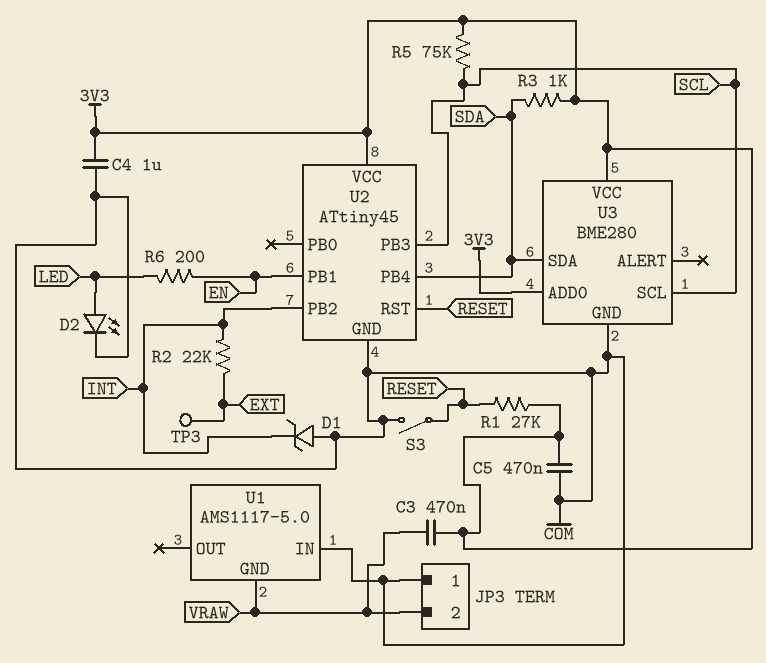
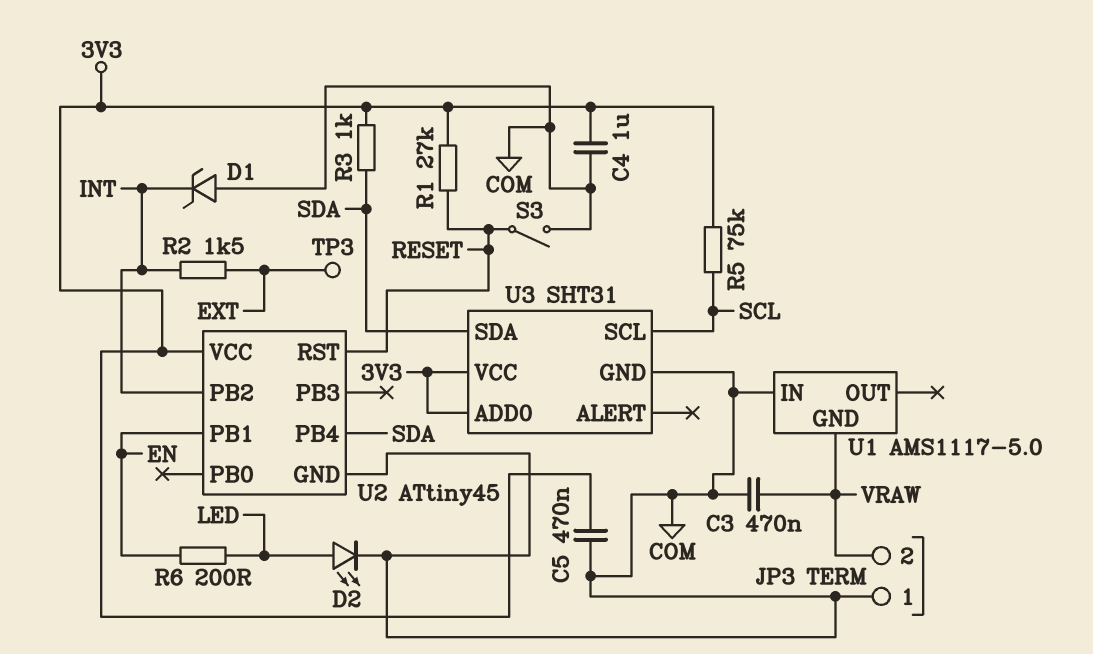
C3: 470nF (3V3, VRAW) -> 470nF (COM, VRAW)
R2: 22k (EXT, INT) -> 1.5k (EXT, INT)
U2 pin PB3: SCL -> none
U3: BME280 -> SHT31

